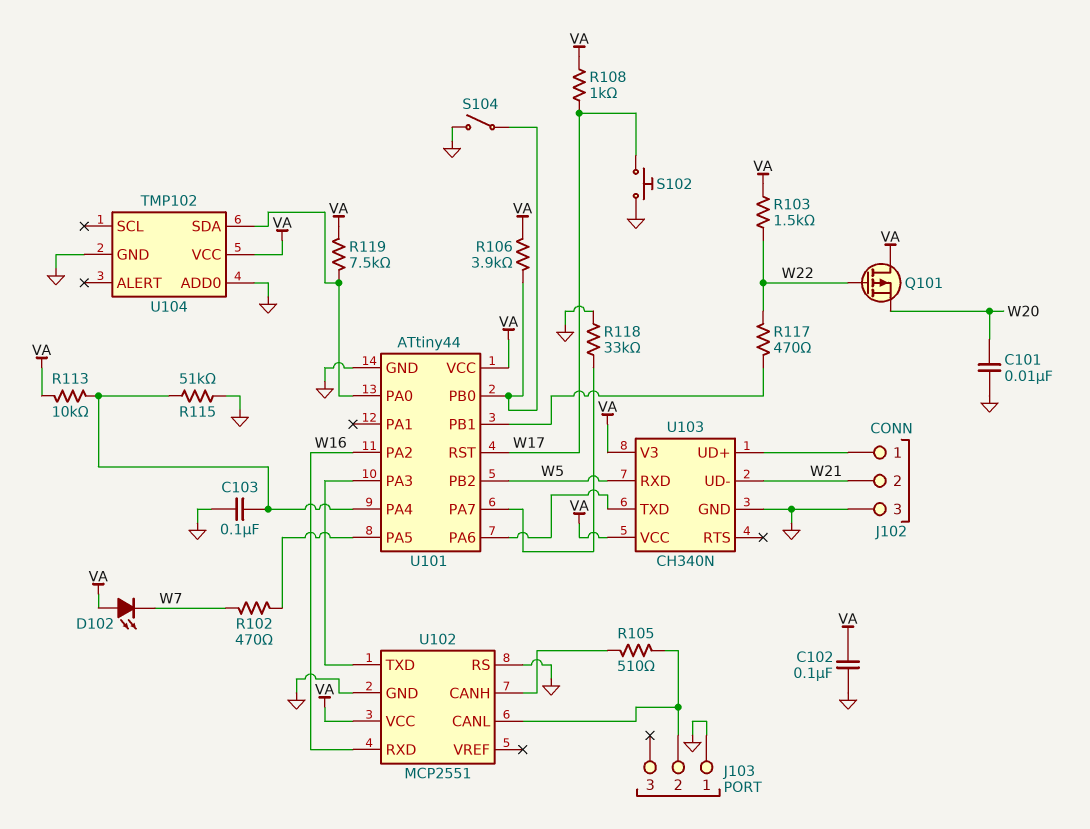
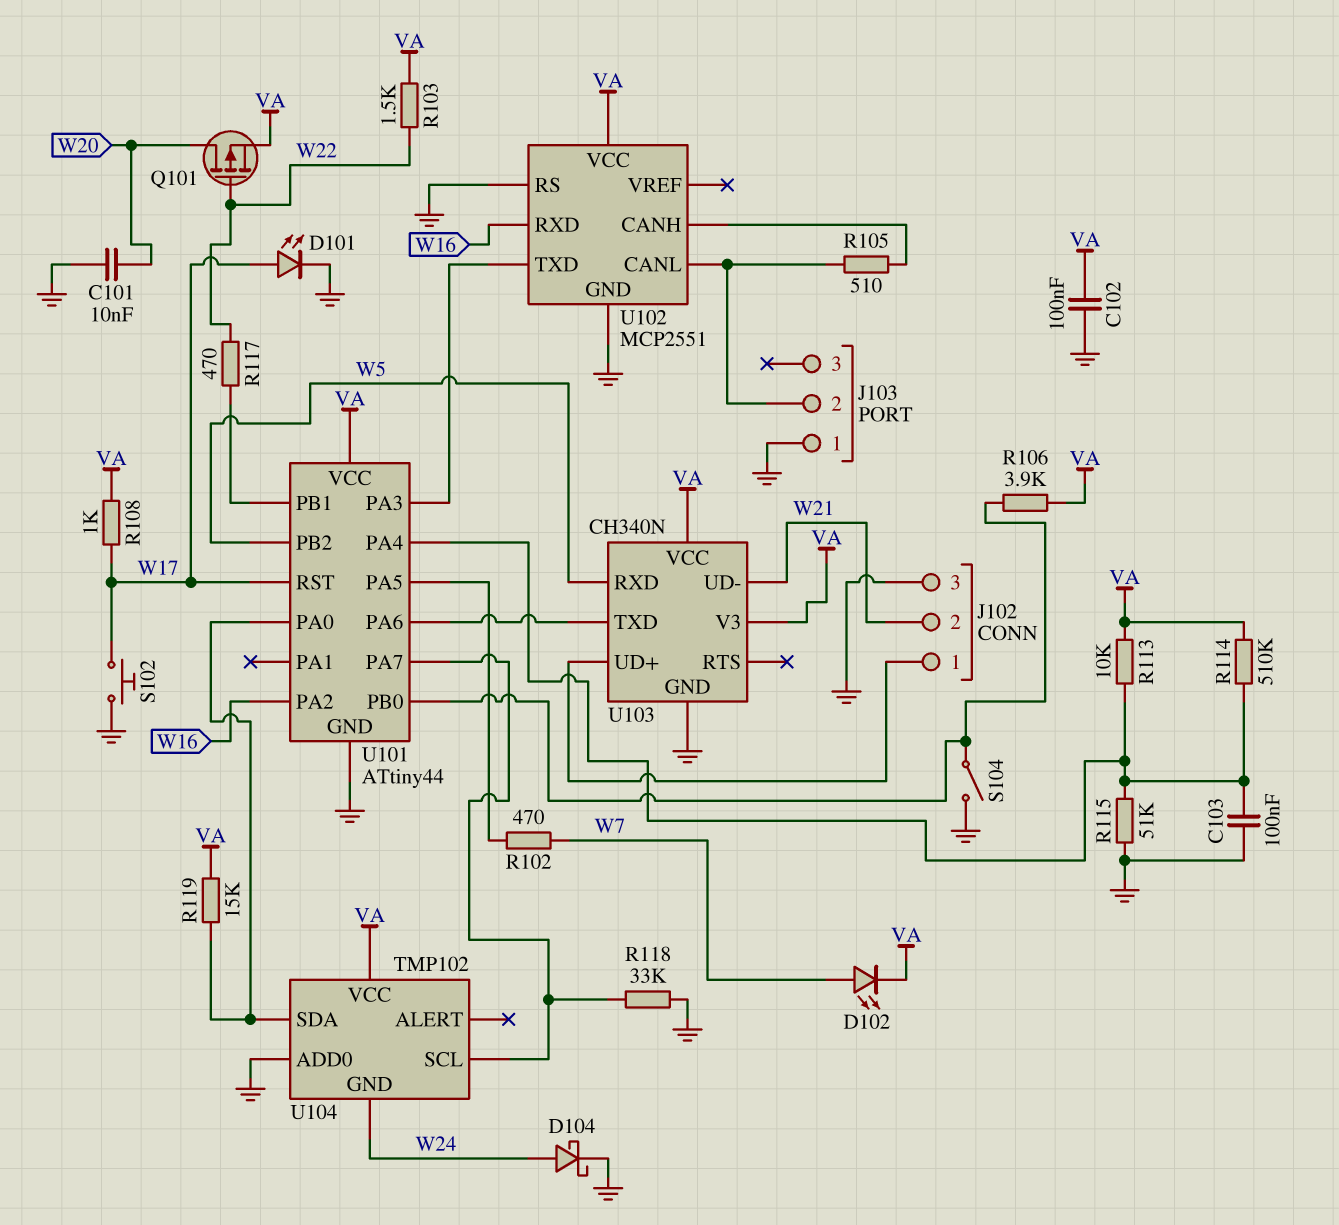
D101: none -> LED (A W17, K GND)
D102: LED (A VA, K W7) -> LED (A W7, K VA)
D104: none -> schottky (A W24, K GND)
Q101: PMOS (G W22, D VA, S W20) -> PMOS (G W22, D W20, S VA)
R114: none -> 510k (U101/PA4, VA)
R119: 7.5k (U101/PA0, VA) -> 15k (U101/PA0, VA)
U104 pin GND: GND -> W24
U104 pin SCL: none -> U101/PA7

